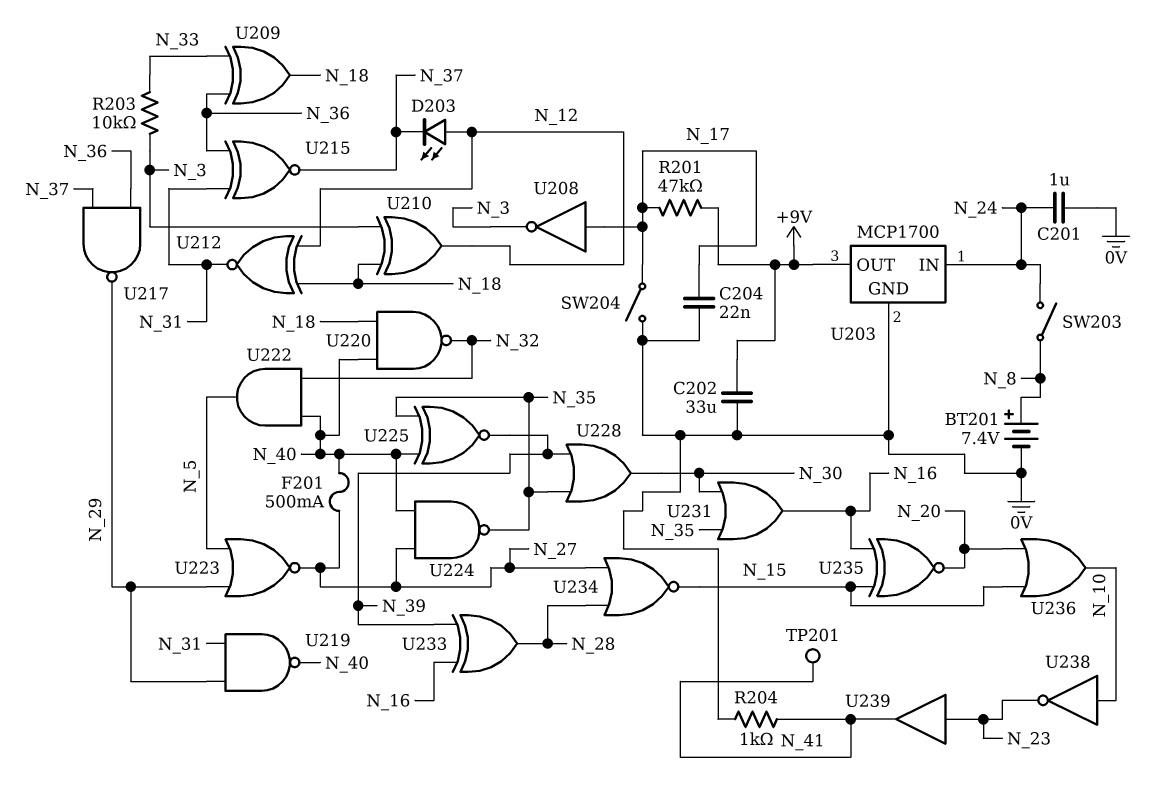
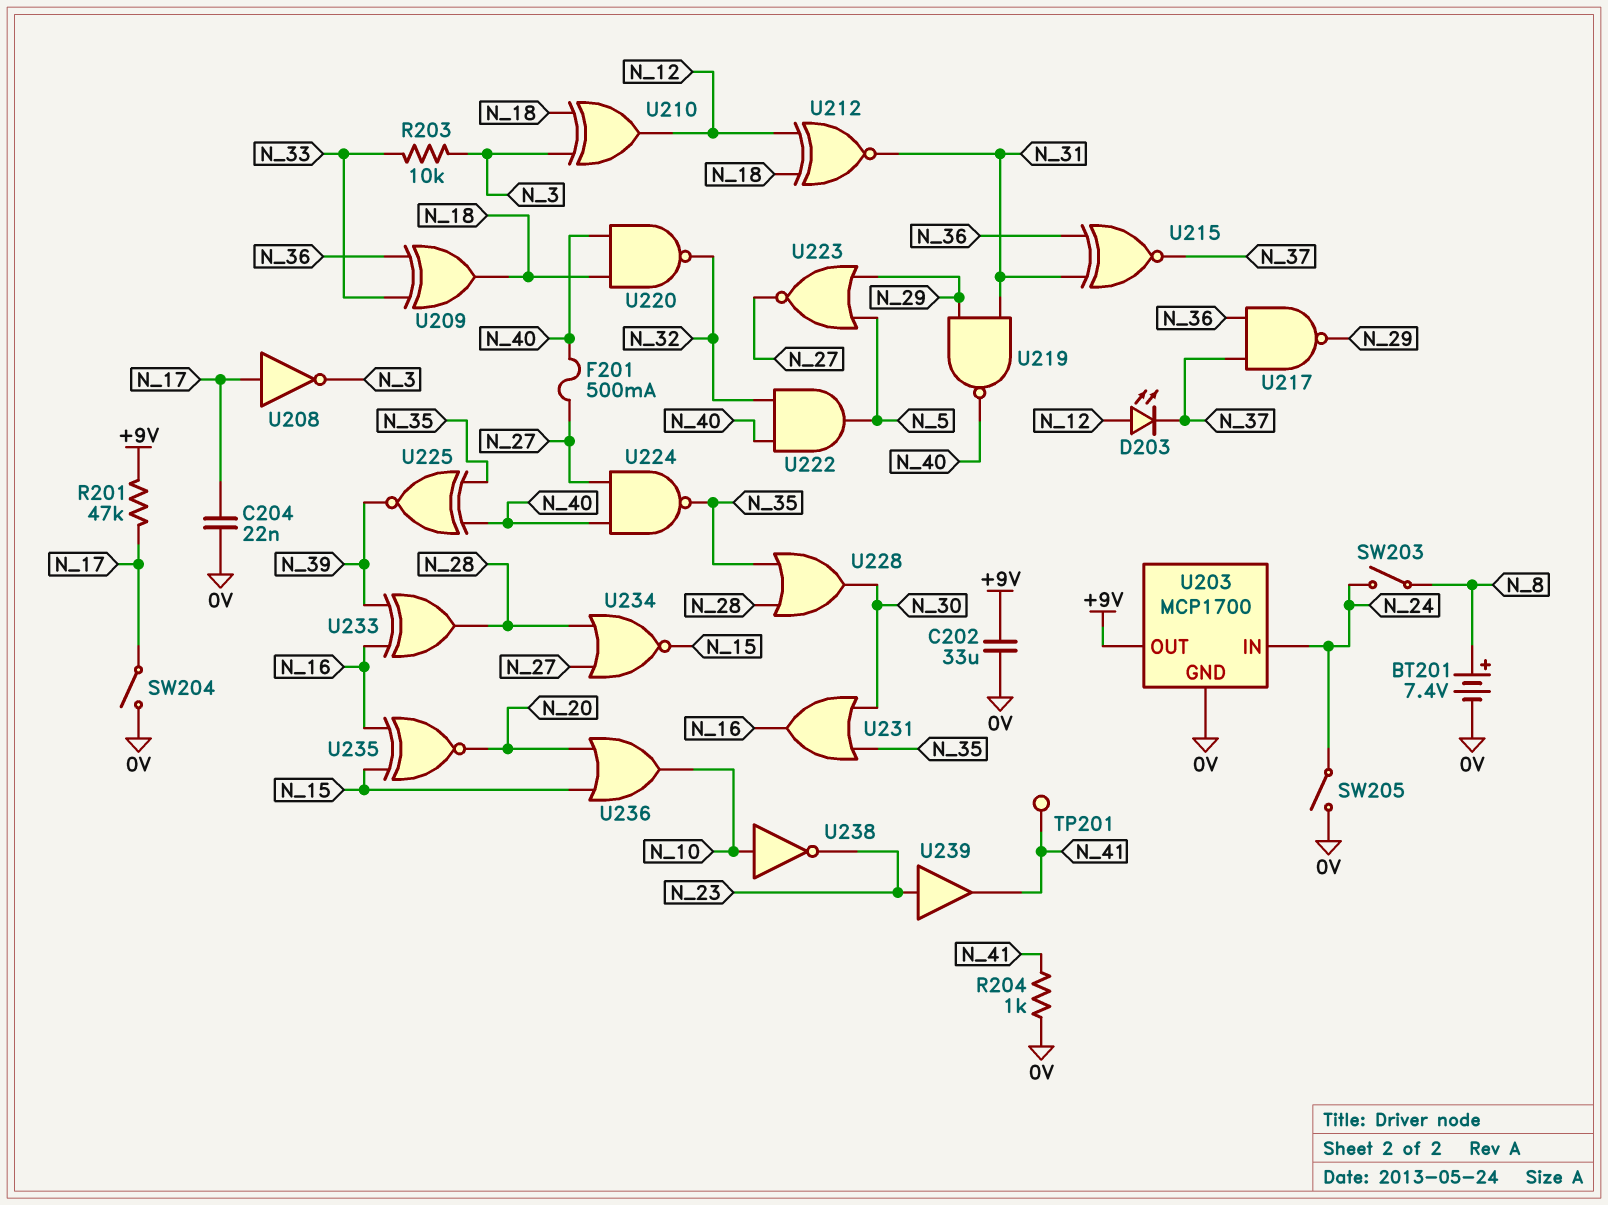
C201: 1uF (0V, N_24) -> none
SW205: none -> switch (0V, N_24)
U228: OR (in N_35, in N_39, out N_30) -> OR (in N_28, in N_35, out N_30)

